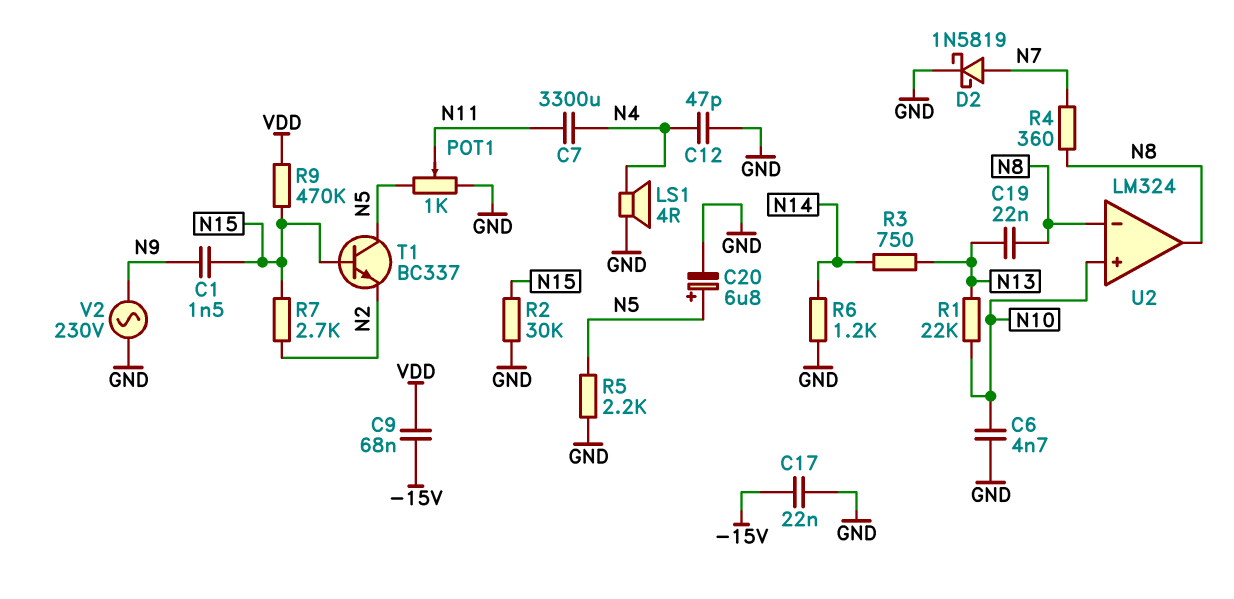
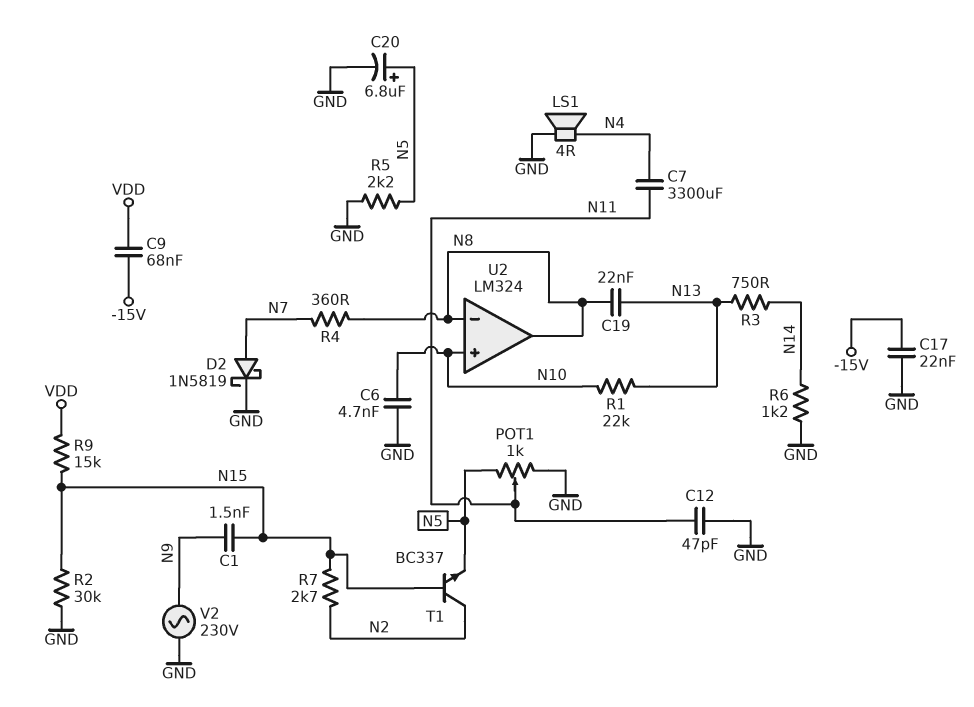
C12: 47pF (GND, N4) -> 47pF (GND, N11)
R9: 470k (N15, VDD) -> 15k (N15, VDD)
T1: NPN BC337 (B N15, C N5, E N2) -> NPN BC337 (B N15, C N2, E N5)

